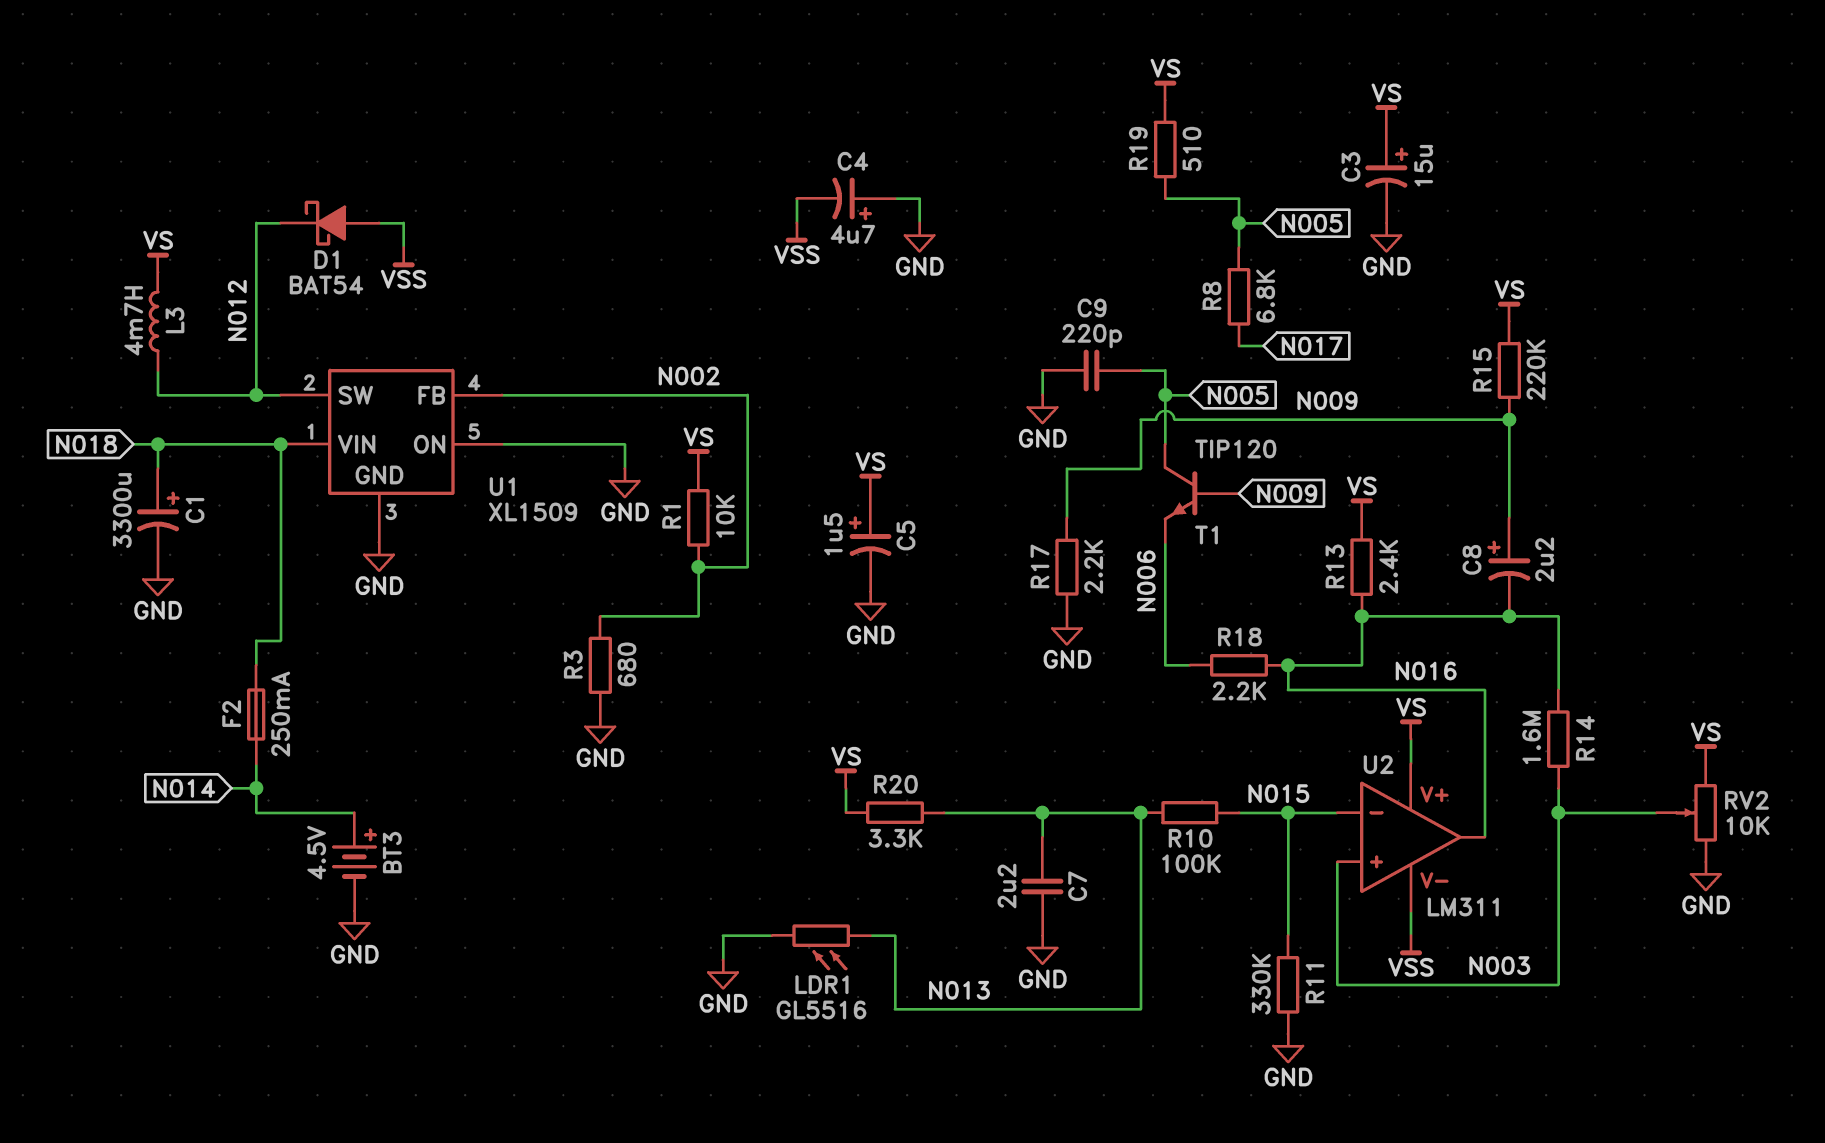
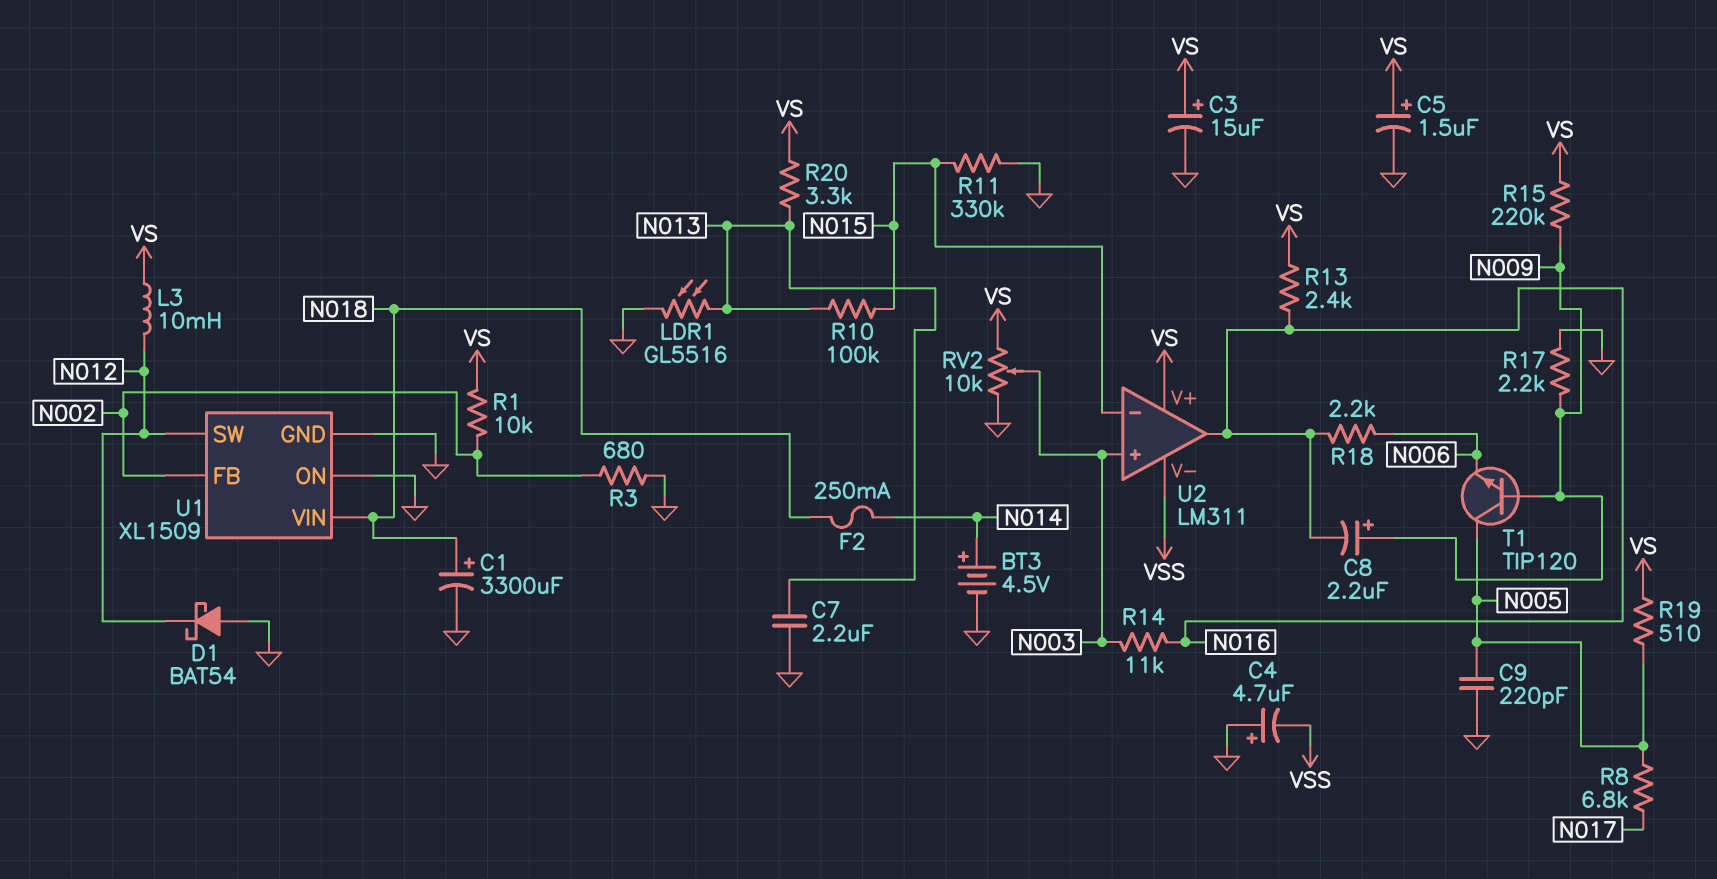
D1: schottky BAT54 (A VSS, K N012) -> schottky BAT54 (A GND, K N012)
L3: 4.7mH (N012, VS) -> 10mH (N012, VS)
R14: 1.6M (N003, N016) -> 11k (N003, N016)

